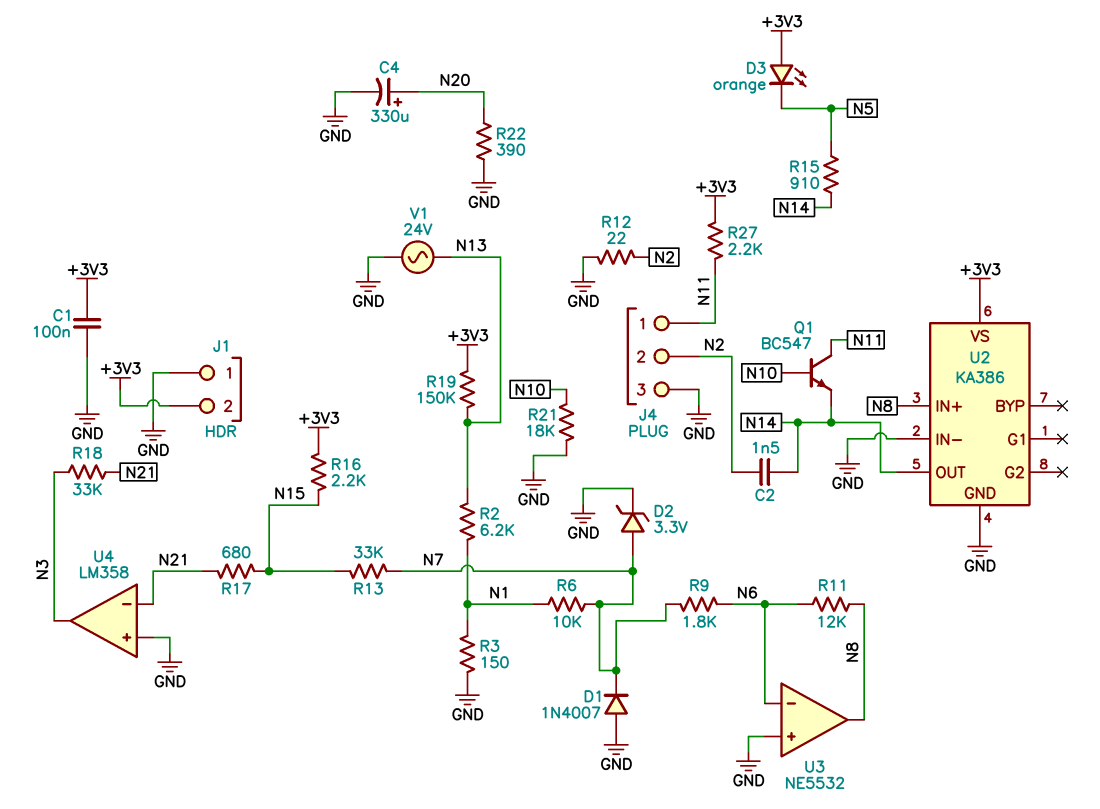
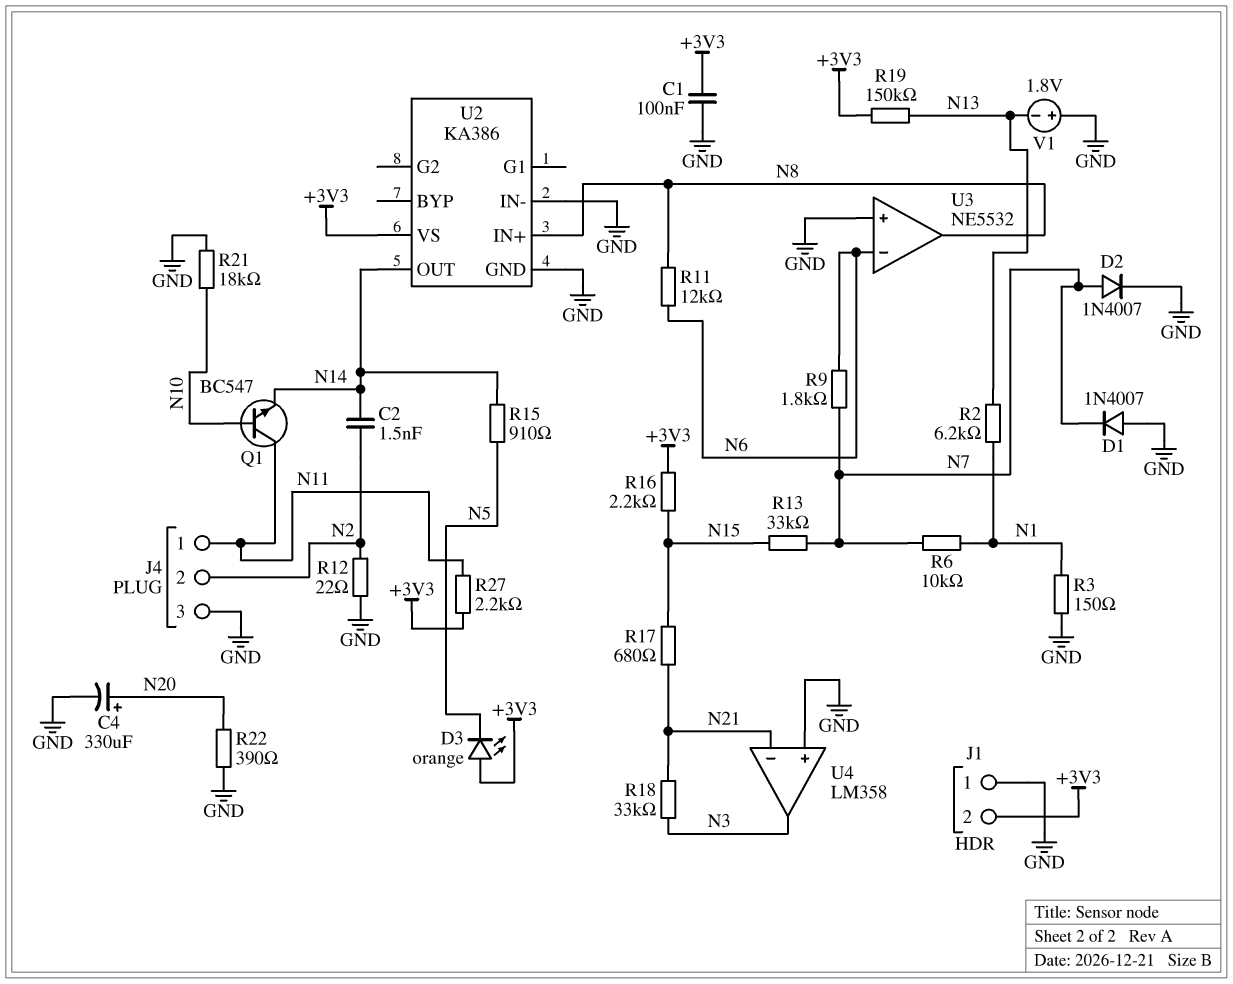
D2: zener 3.3V (A N7, K GND) -> diode 1N4007 (A N7, K GND)
V1: AC 24V (GND, N13) -> 1.8V (plus GND, minus N13)

